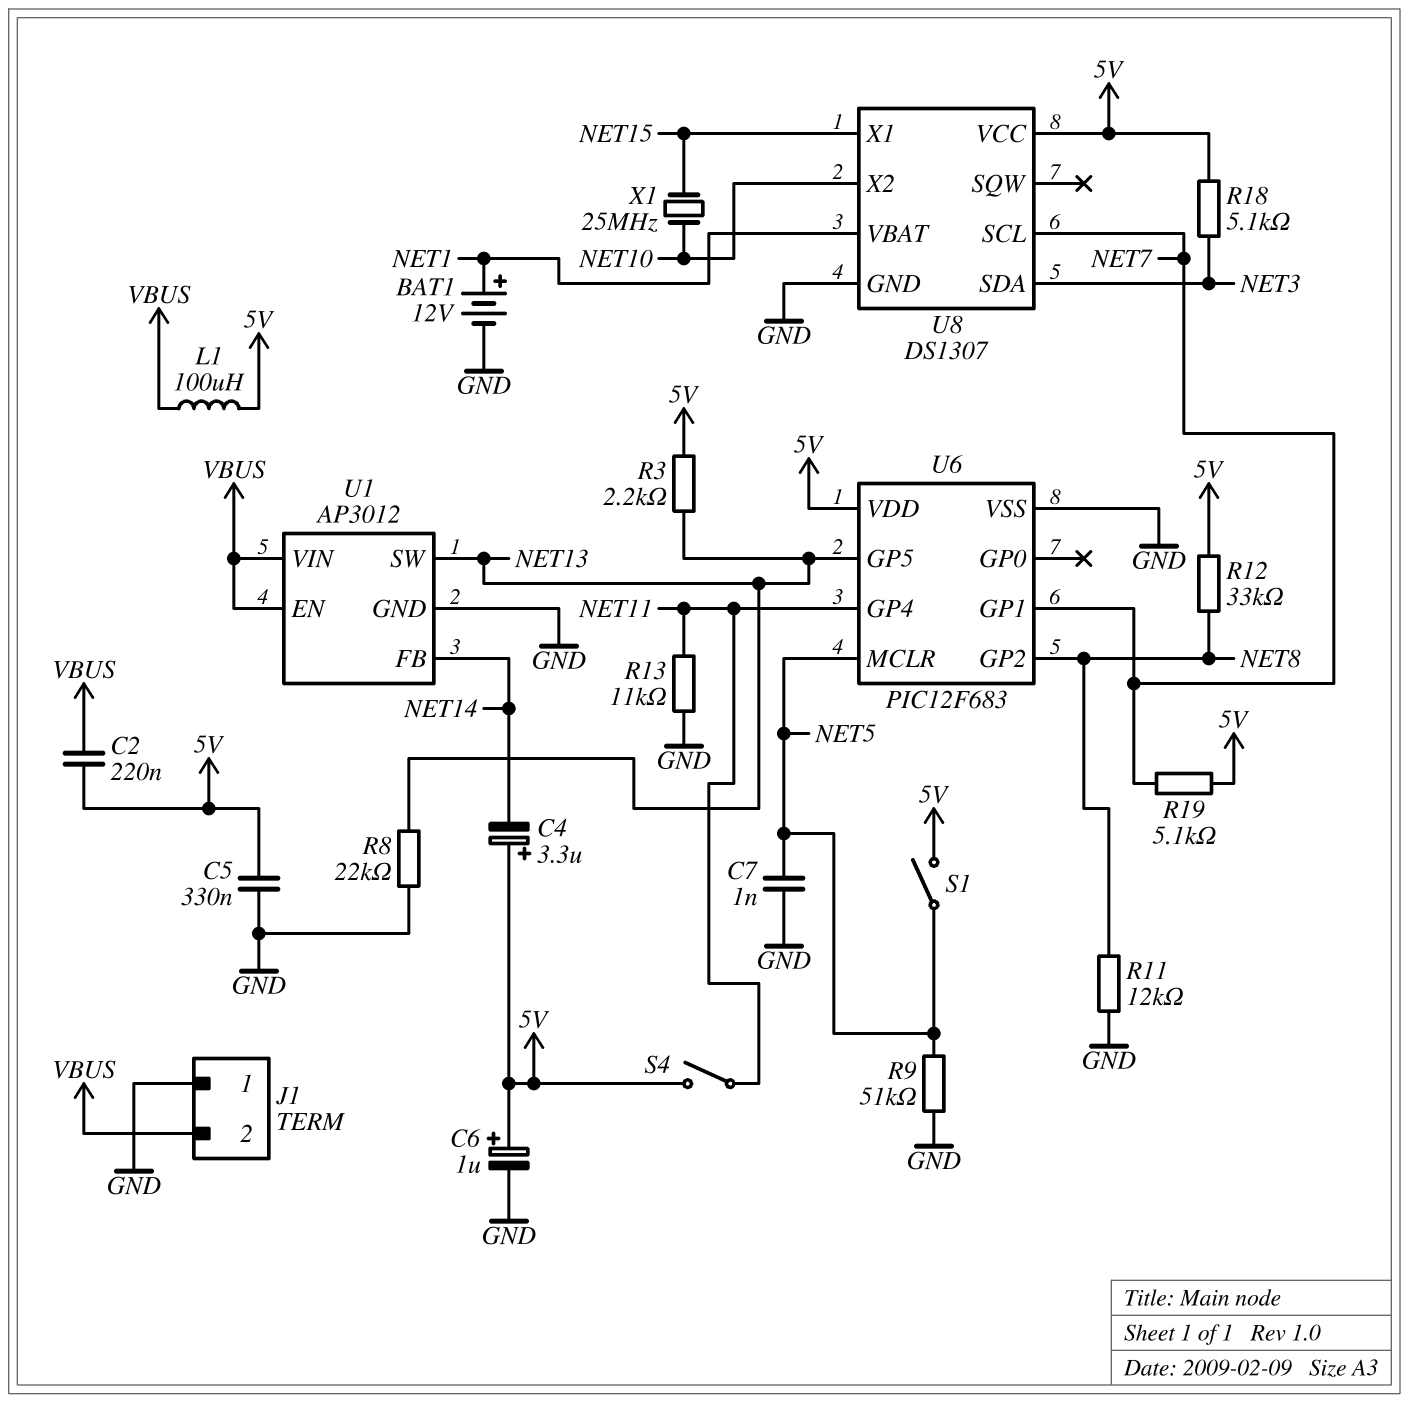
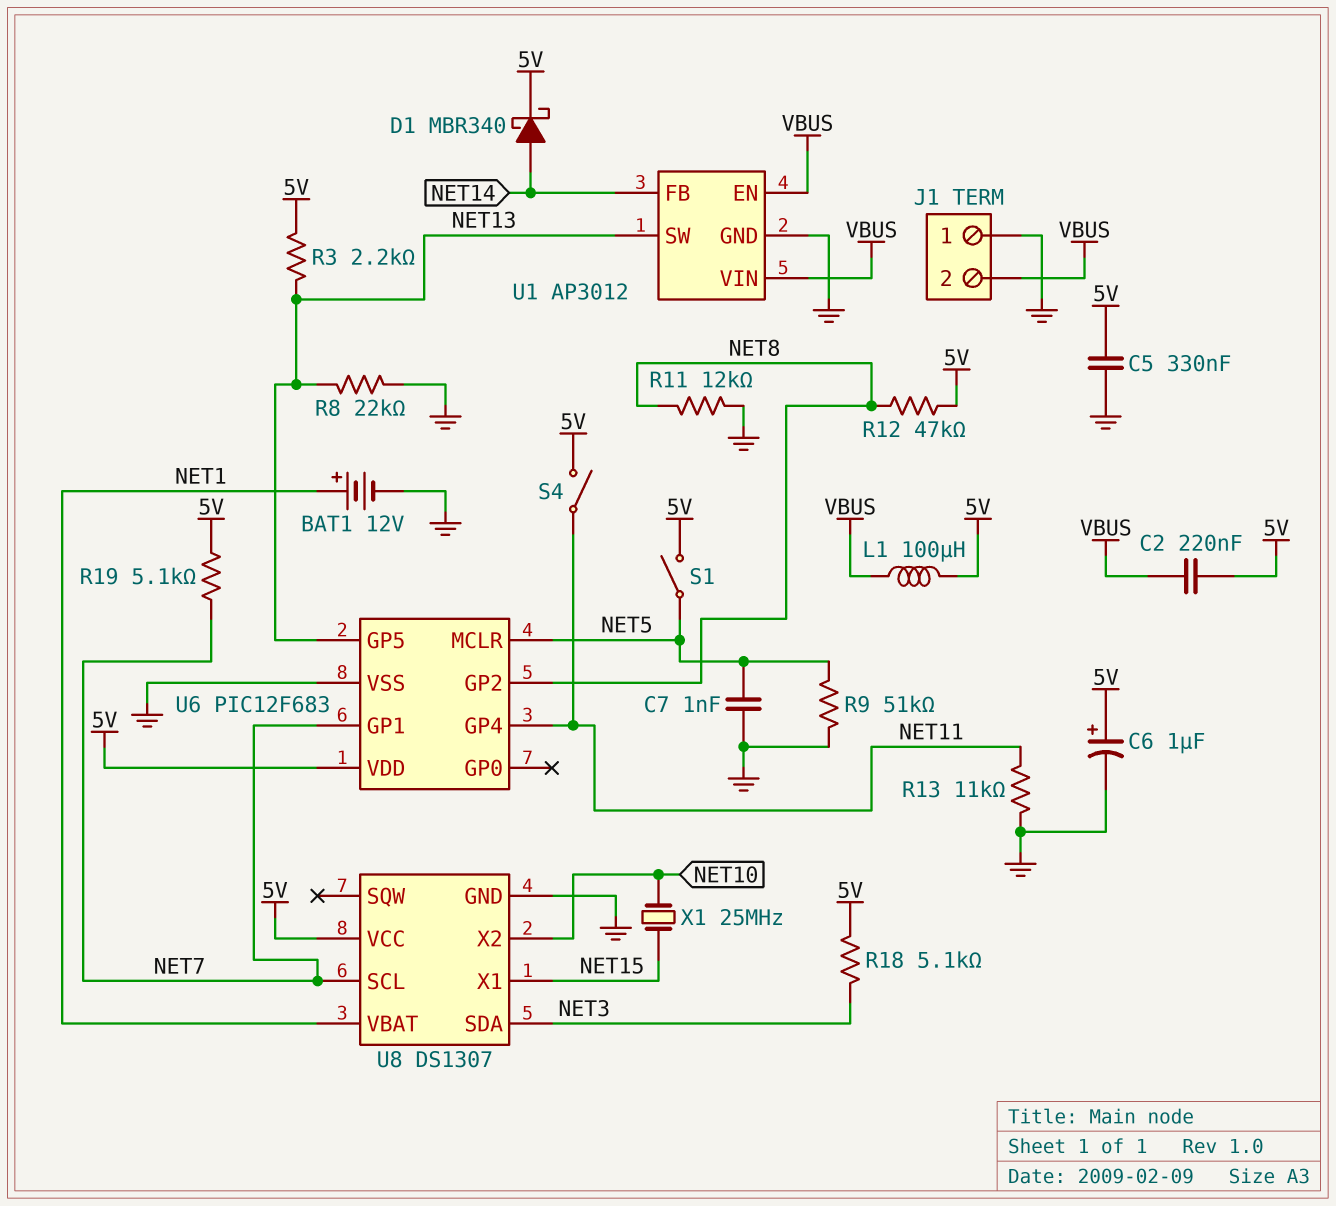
C4: 3.3uF (plus 5V, minus NET14) -> none
D1: none -> schottky MBR340 (A NET14, K 5V)
R12: 33k (5V, NET8) -> 47k (5V, NET8)

